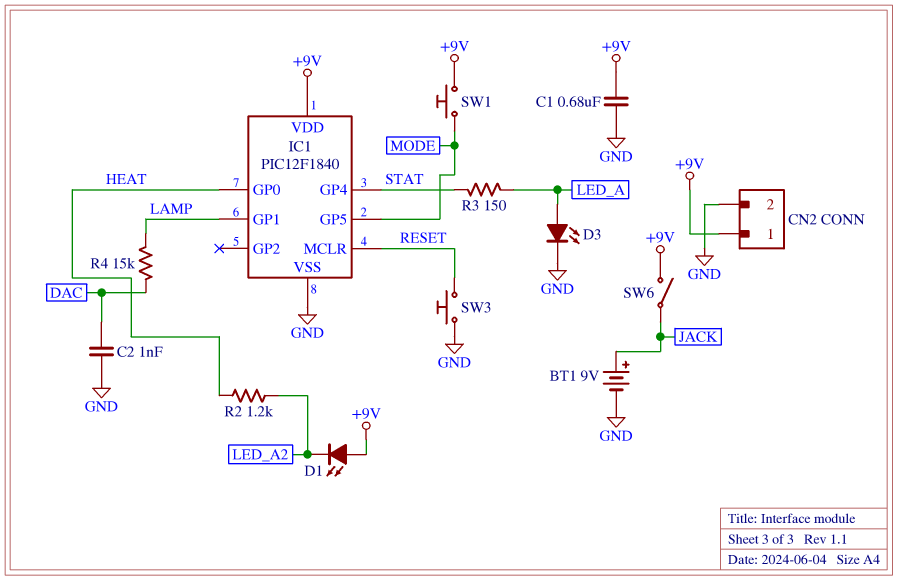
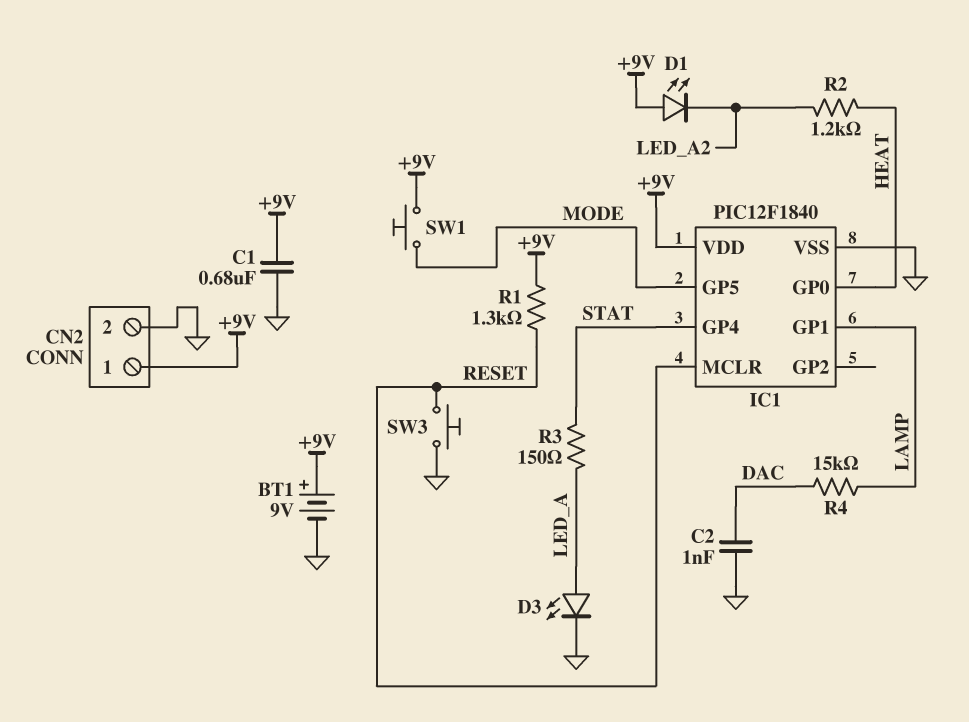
BT1: 9V (plus JACK, minus GND) -> 9V (plus +9V, minus GND)
R1: none -> 1.3k (+9V, RESET)
SW6: switch (+9V, JACK) -> none

